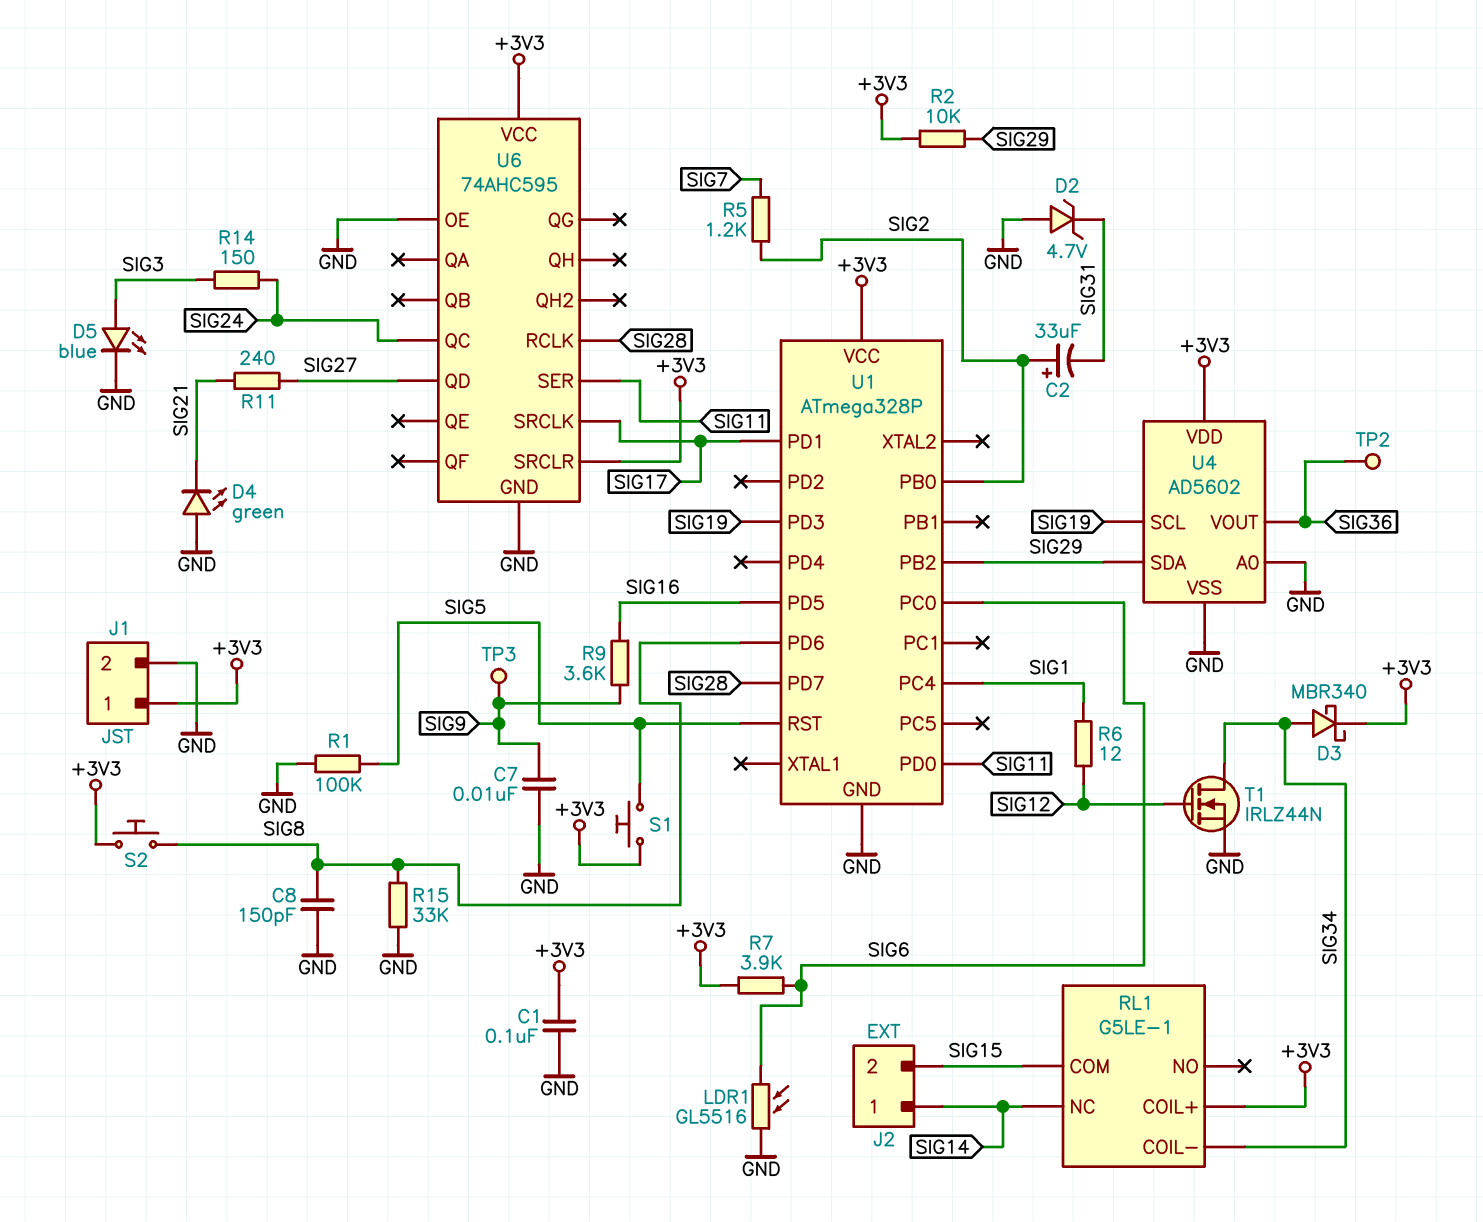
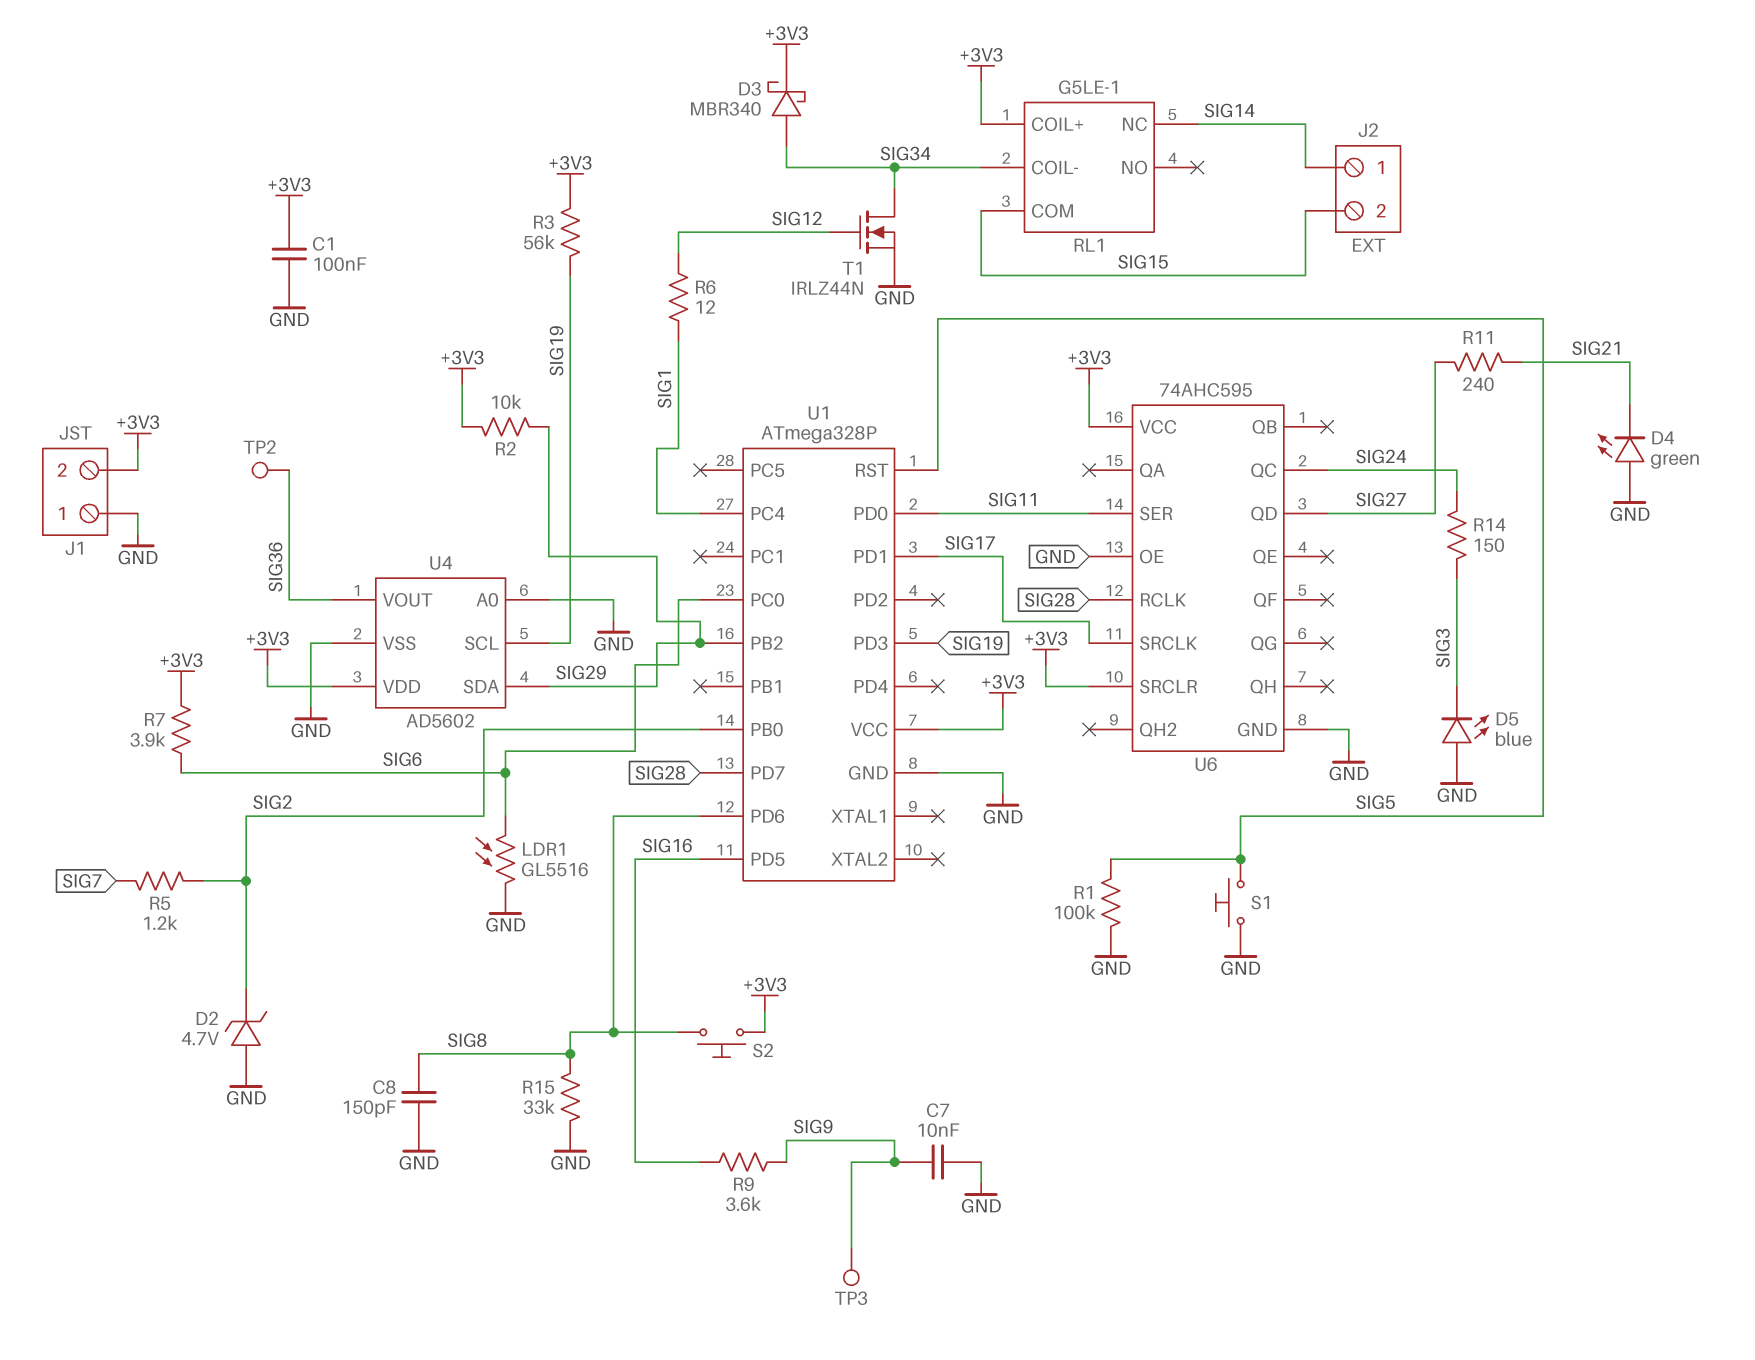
C2: 33uF (plus SIG2, minus SIG31) -> none
D2: zener 4.7V (A GND, K SIG31) -> zener 4.7V (A GND, K SIG2)
D5: LED blue (A SIG3, K GND) -> LED blue (A GND, K SIG3)
J1 pin 1: +3V3 -> GND
J1 pin 2: GND -> +3V3
R3: none -> 56k (+3V3, SIG19)
S1: button (+3V3, SIG5) -> button (GND, SIG5)

